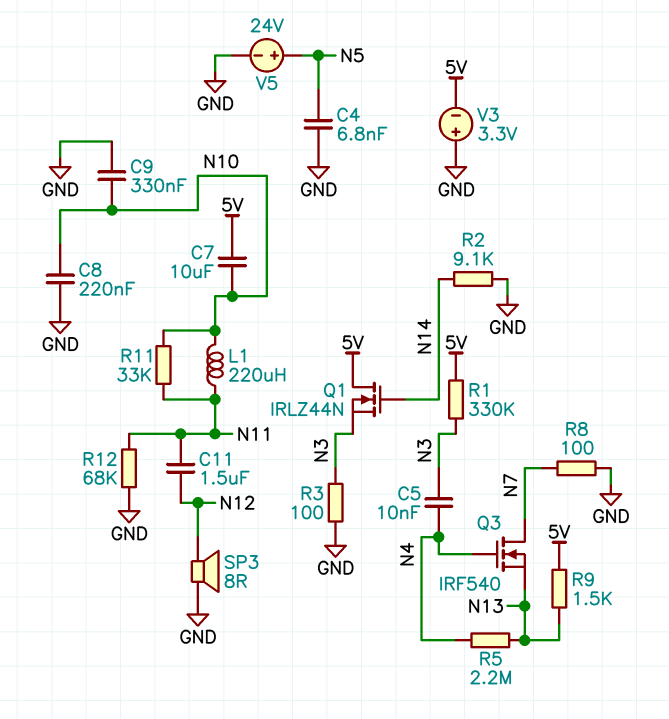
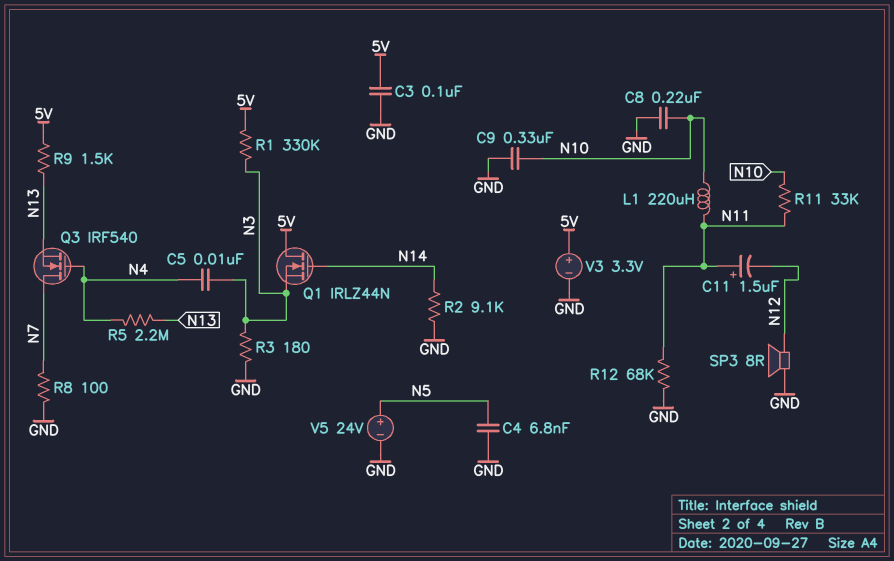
C3: none -> 100nF (5V, GND)
C7: 10uF (5V, N10) -> none
C11: 1.5uF (N11, N12) -> 1.5uF (plus N11, minus N12)
R3: 100 (GND, N3) -> 180 (GND, N3)
V3: 3.3V (plus GND, minus 5V) -> 3.3V (plus 5V, minus GND)

